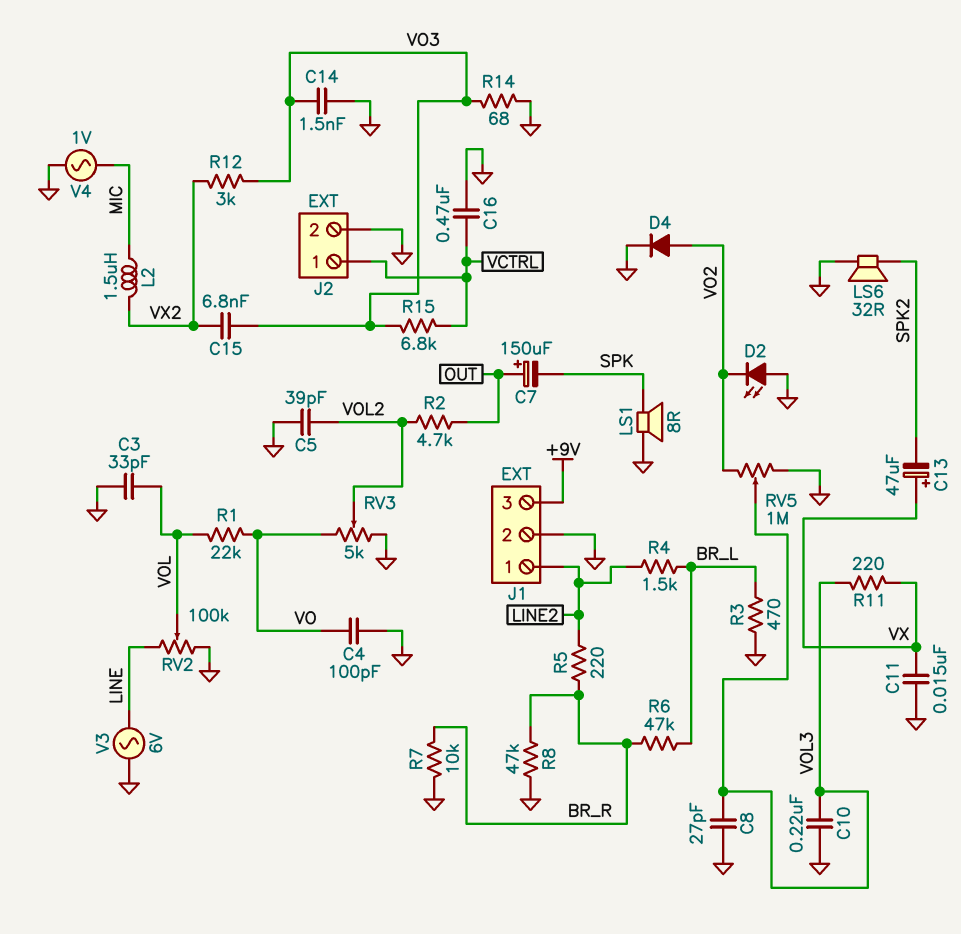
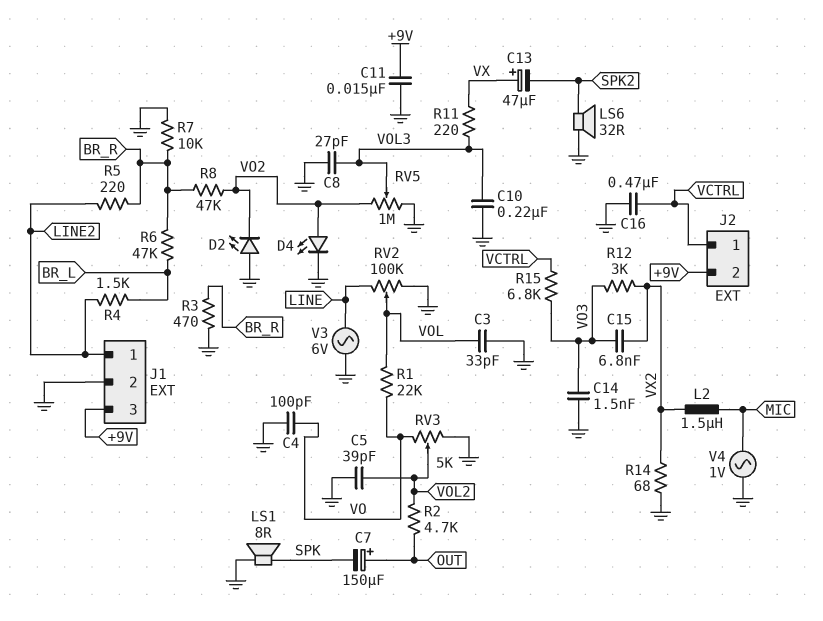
C11: 15nF (GND, VX) -> 15nF (+9V, GND)
D4: diode (A VO2, K GND) -> LED (A VO2, K GND)
J2 pin 2: GND -> +9V
R3: 470 (BR_L, GND) -> 470 (BR_R, GND)
R8: 47k (BR_R, GND) -> 47k (BR_R, VO2)
R14: 68 (GND, VO3) -> 68 (GND, VX2)

